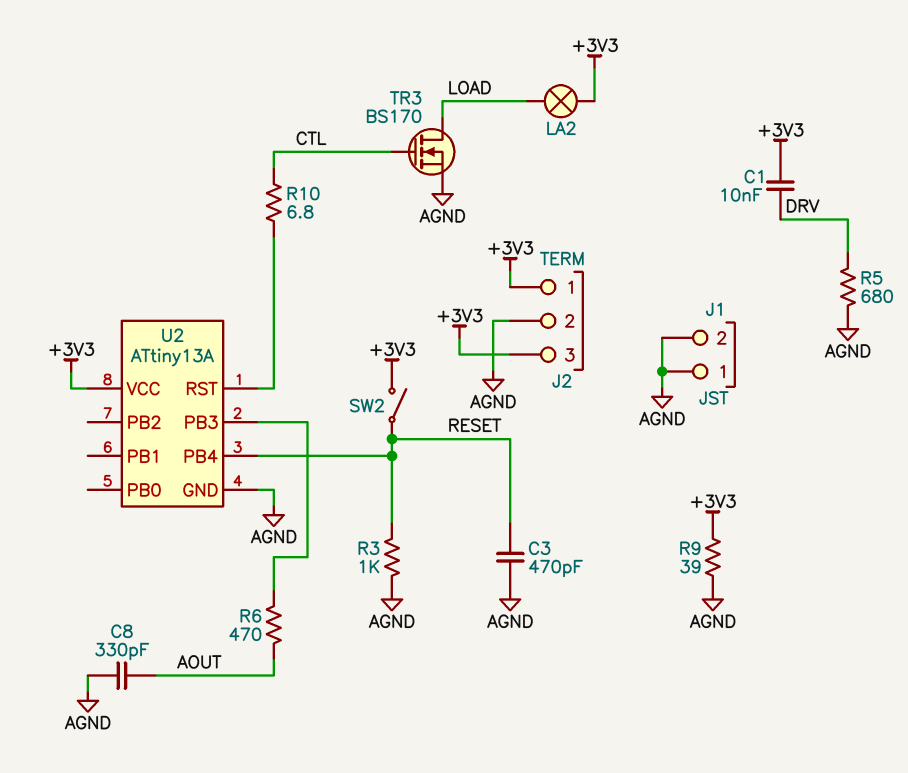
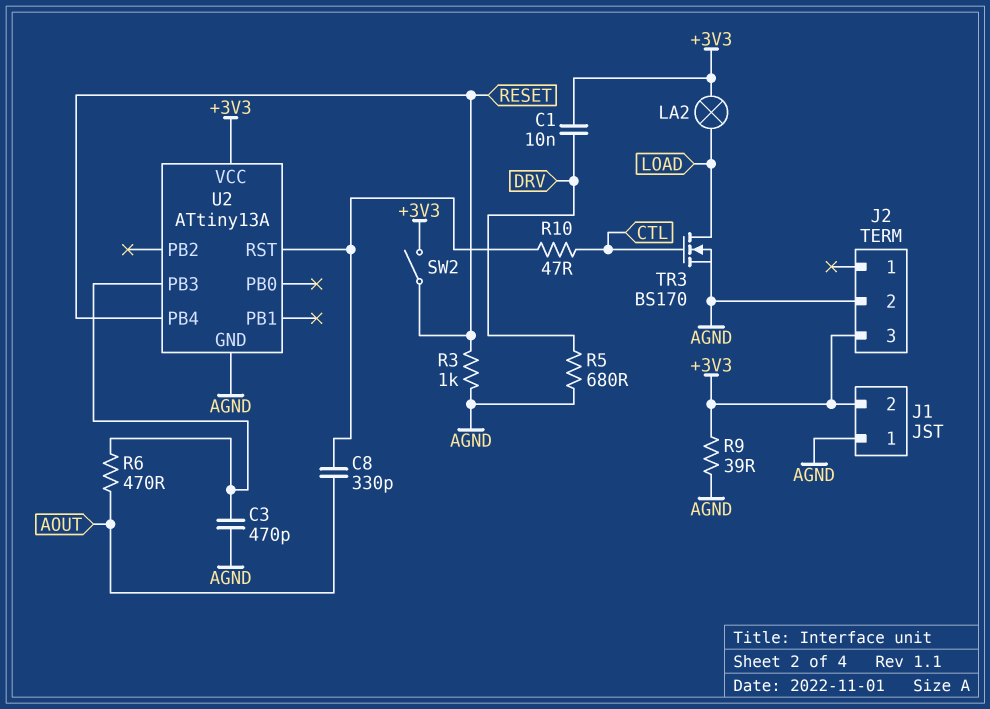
C3: 470pF (AGND, RESET) -> 470pF (AGND, U2/PB3)
C8: 330pF (AGND, AOUT) -> 330pF (AOUT, U2/RST)
J1 pin 2: AGND -> +3V3
J2 pin 1: +3V3 -> none
R10: 6.8 (CTL, U2/RST) -> 47 (CTL, U2/RST)

